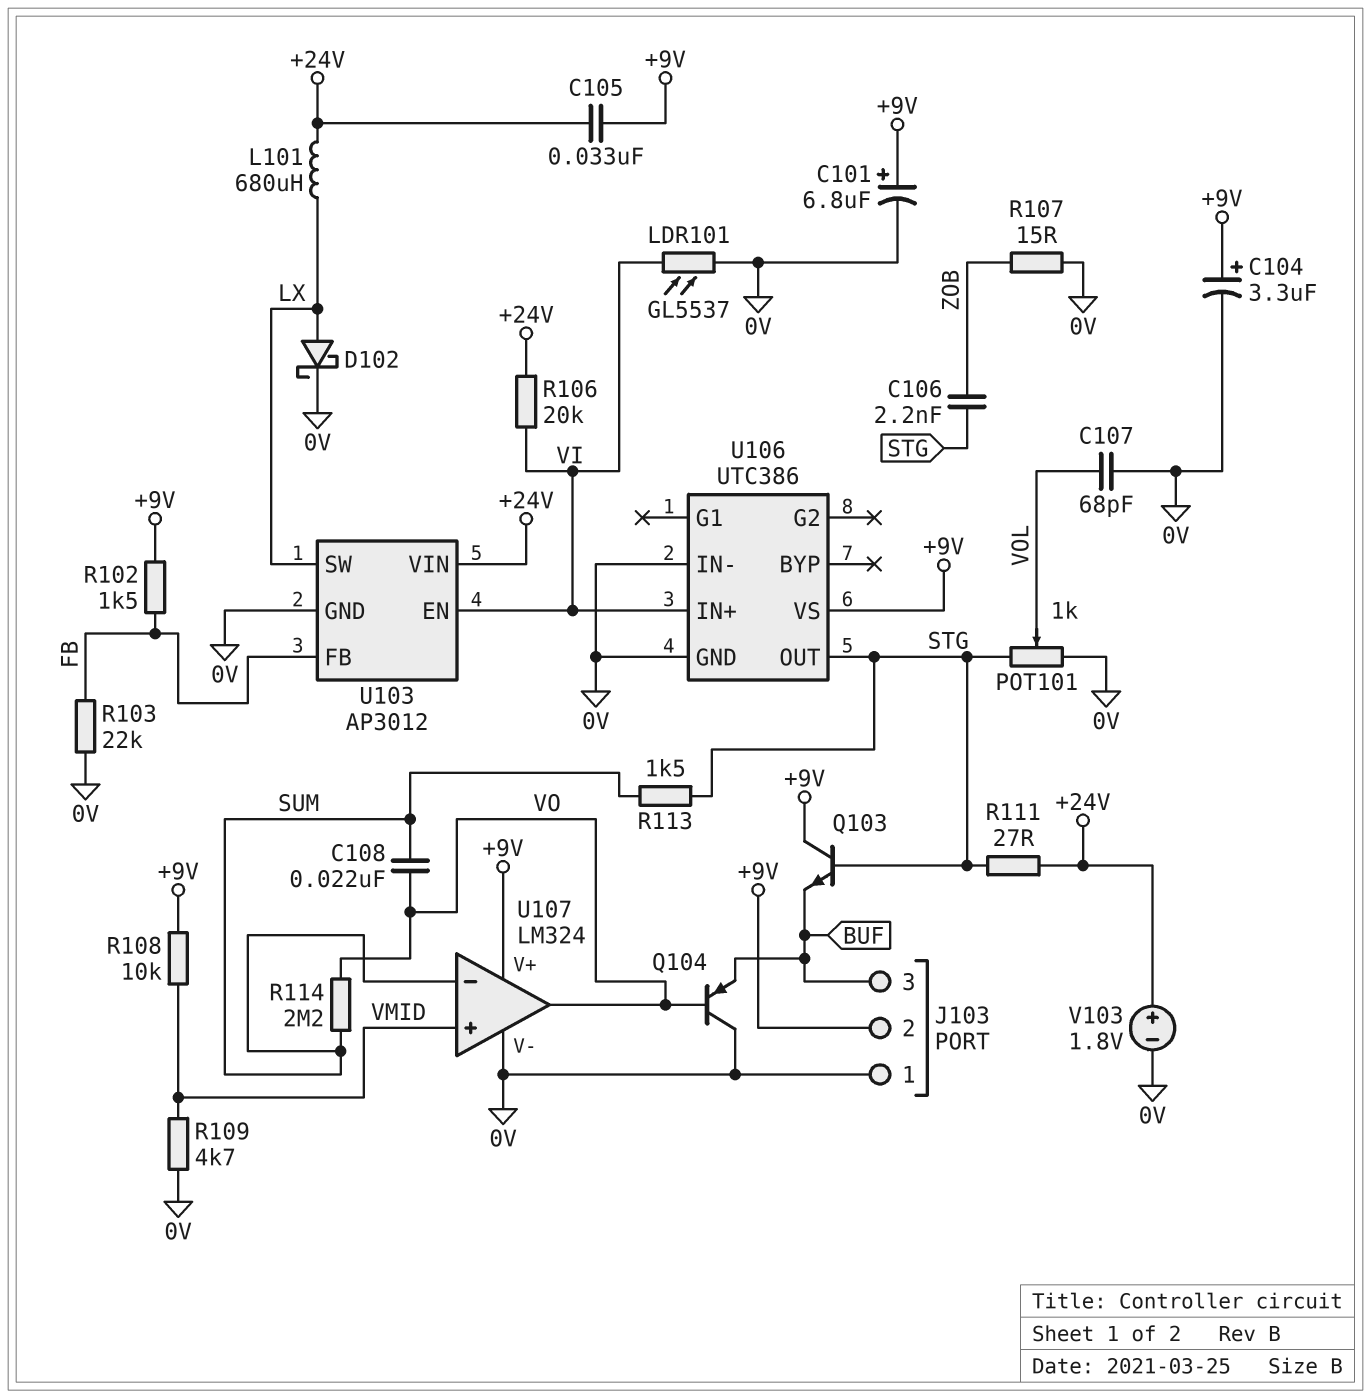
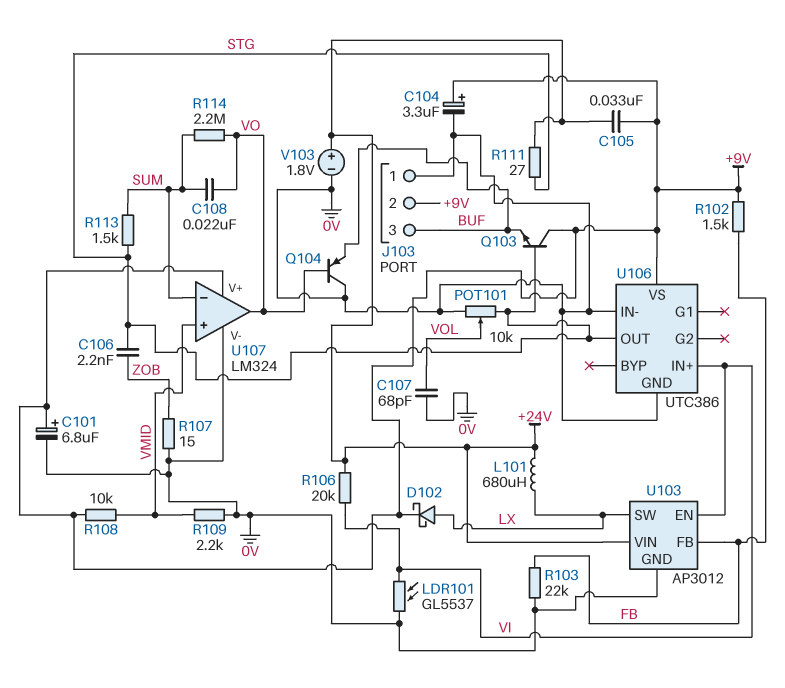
D102: schottky (A LX, K 0V) -> schottky (A LX, K +9V)
POT101: 1k (0V, STG, wiper VOL) -> 10k (0V, STG, wiper VOL)
R109: 4.7k (0V, VMID) -> 2.2k (0V, VMID)

